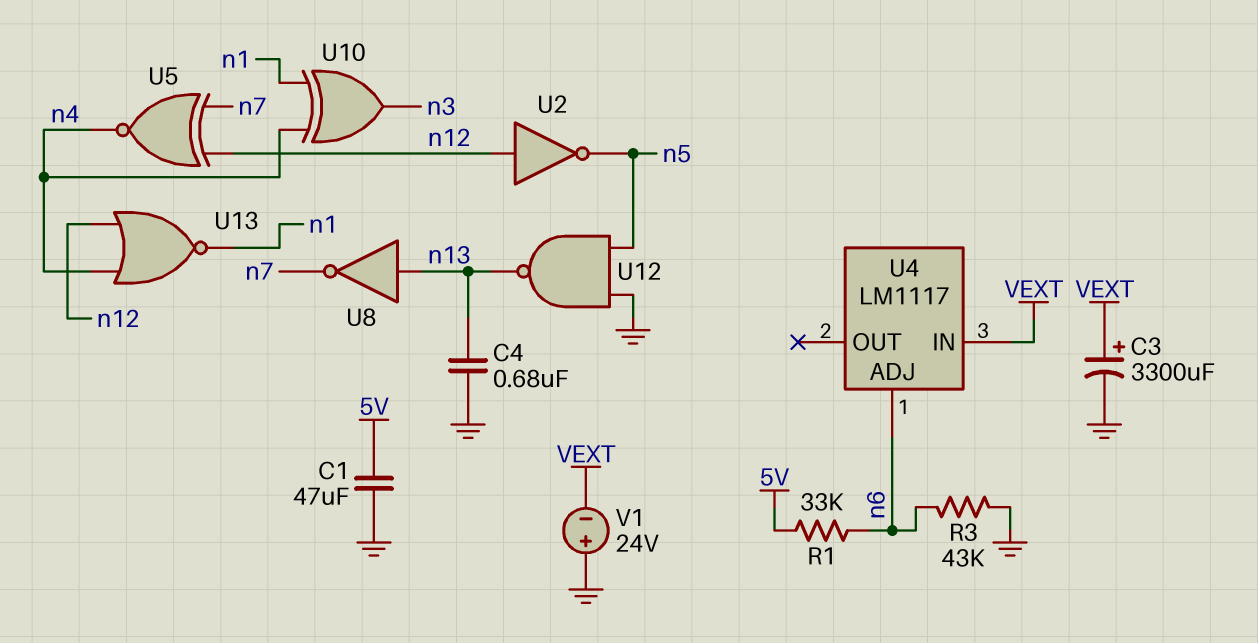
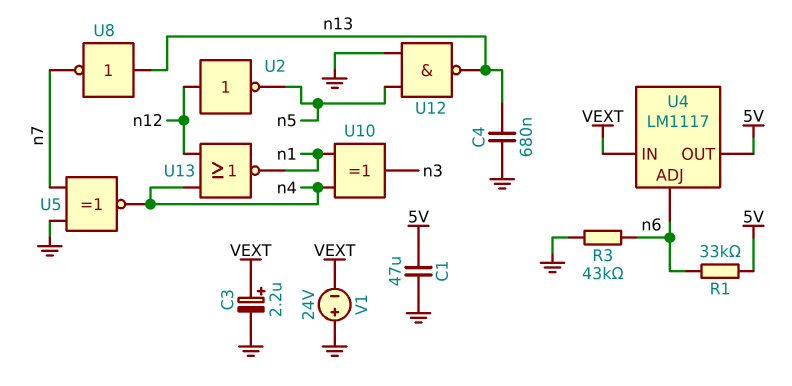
C3: 3300uF (plus VEXT, minus GND) -> 2.2uF (plus VEXT, minus GND)
U4 pin OUT: none -> 5V
U5: XNOR (in n7, in n12, out n4) -> XNOR (in GND, in n7, out n4)

